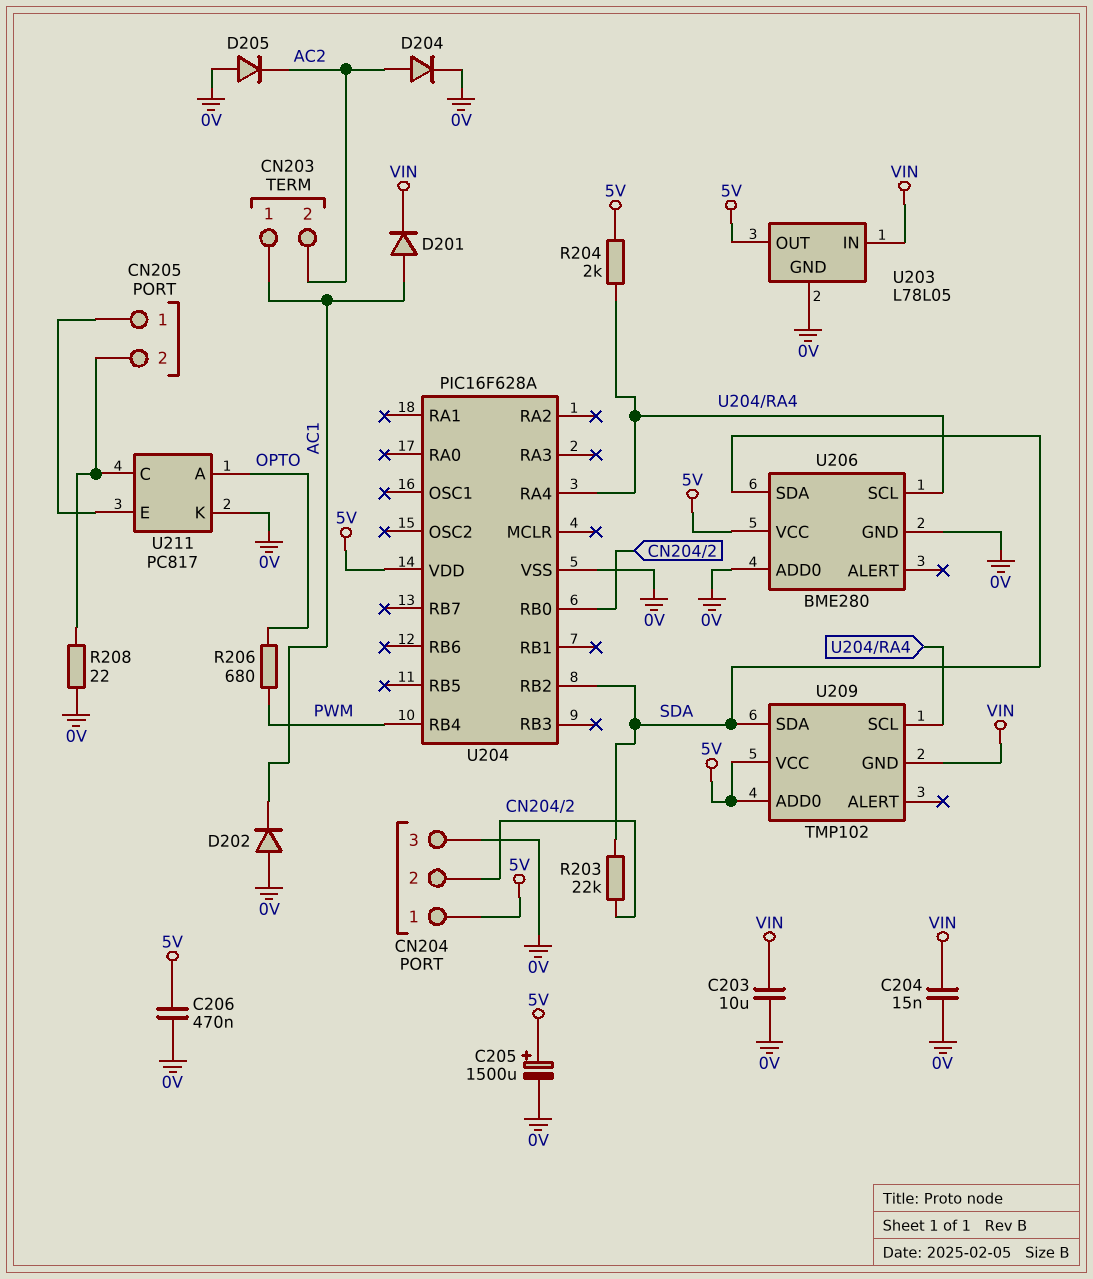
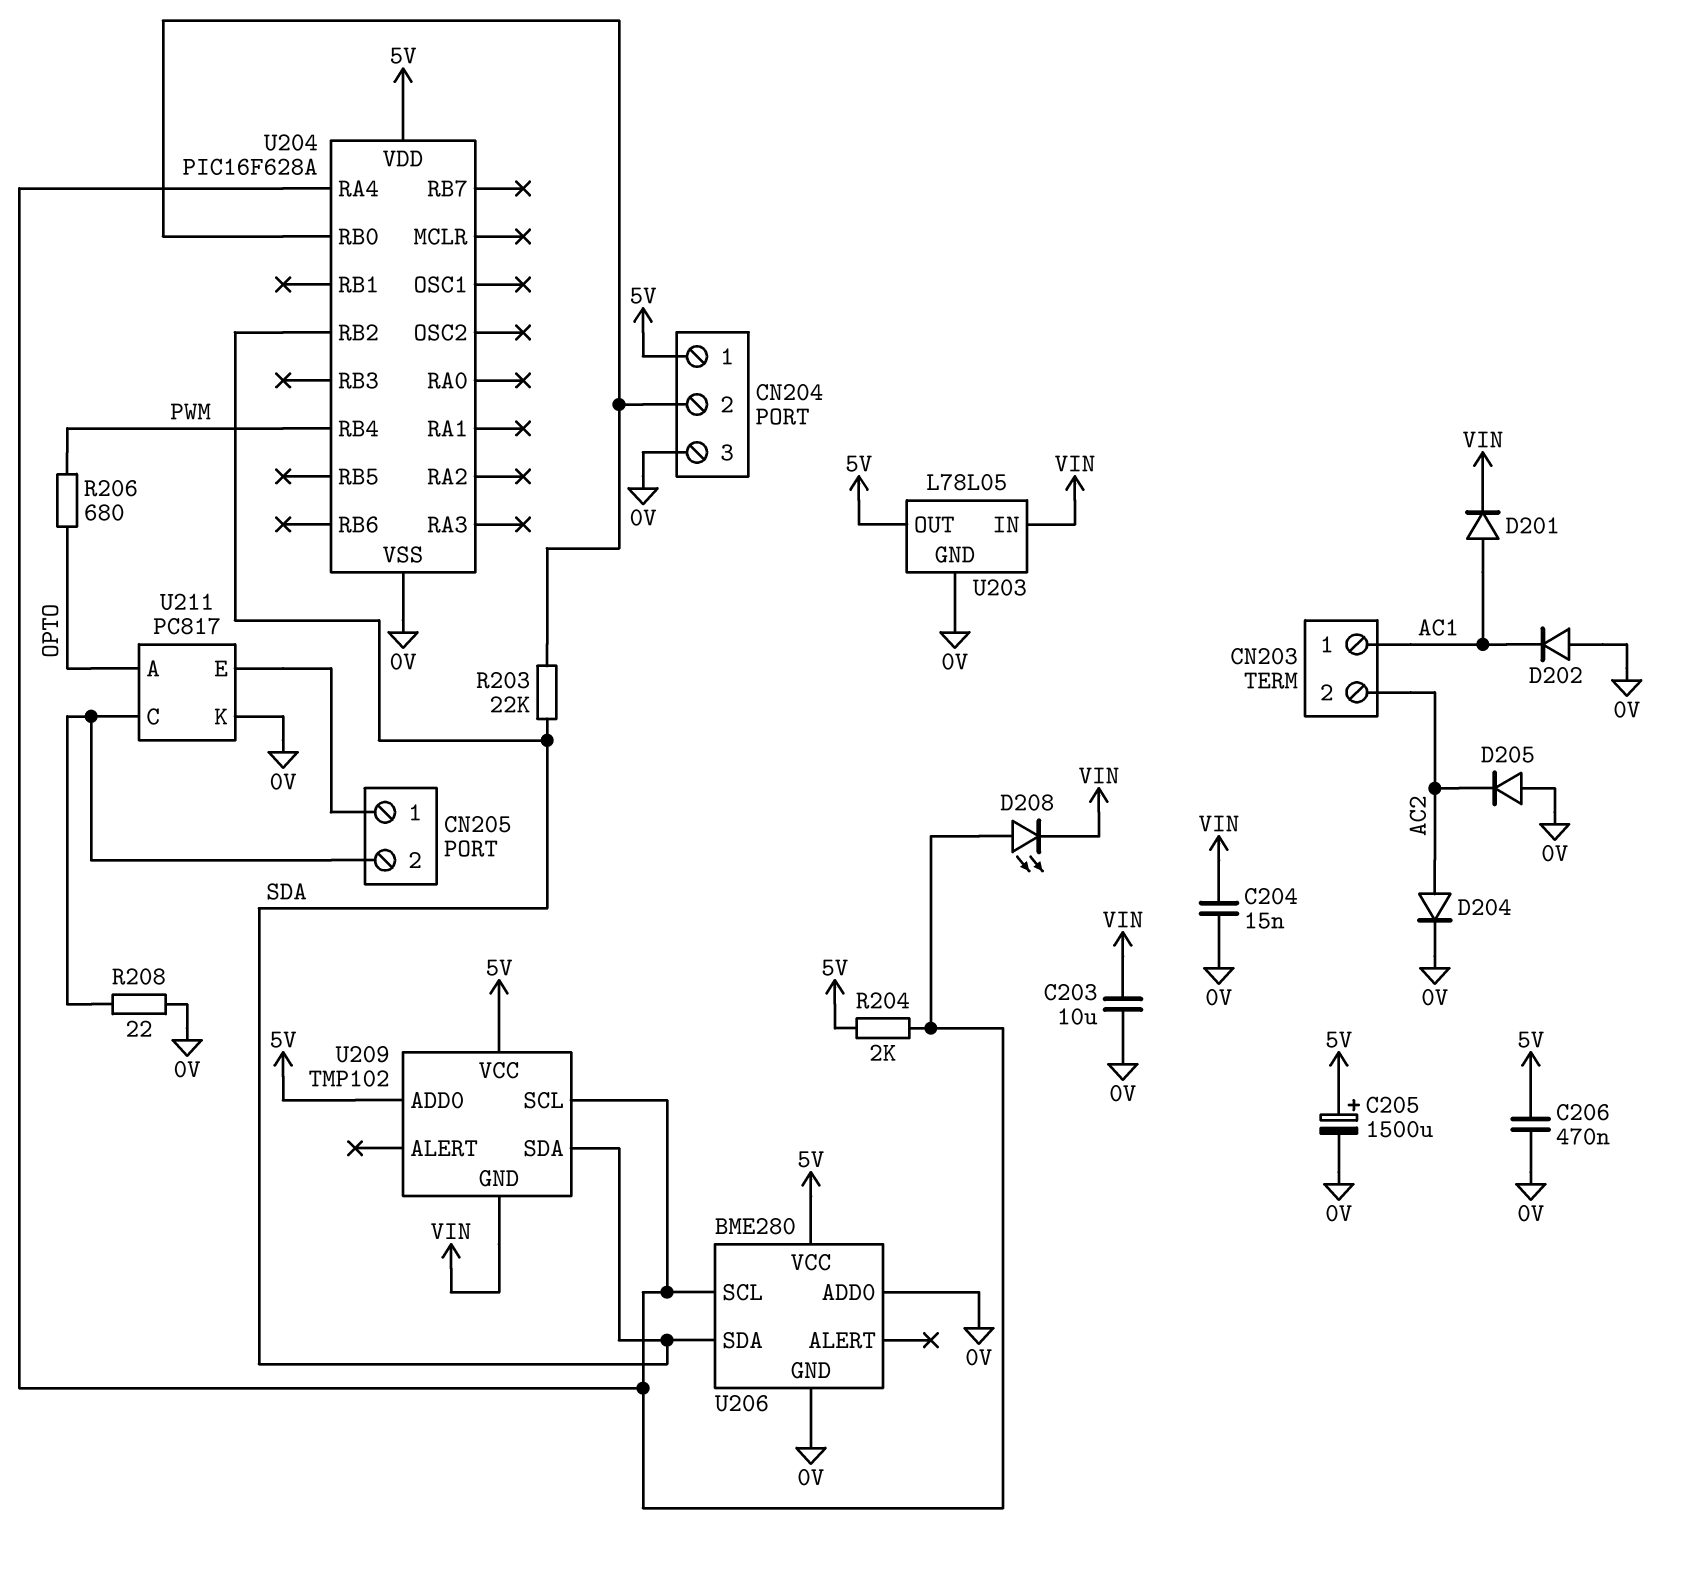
D208: none -> LED (A U204/RA4, K VIN)

